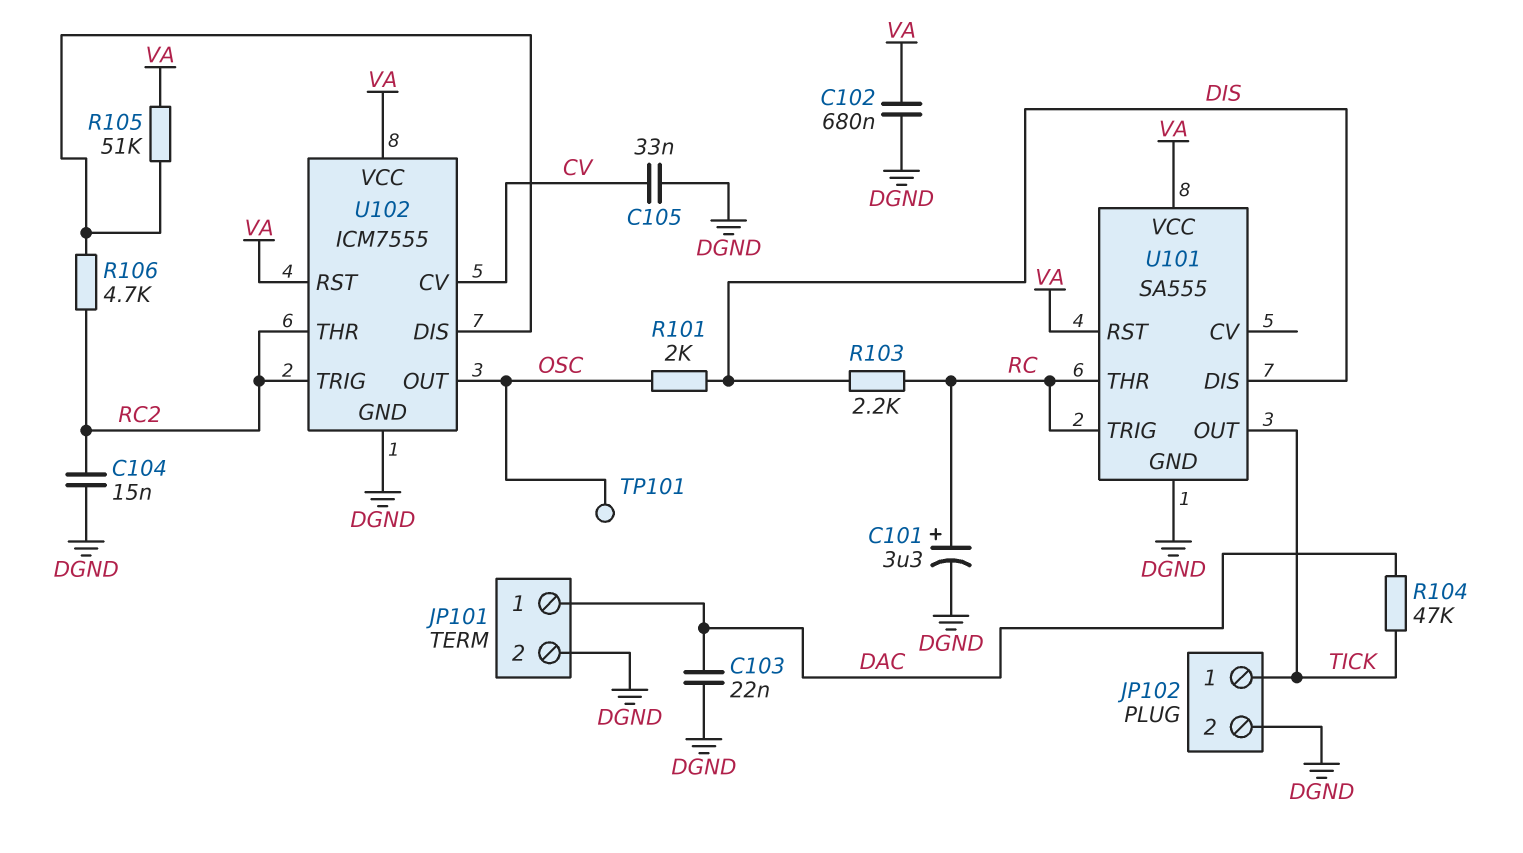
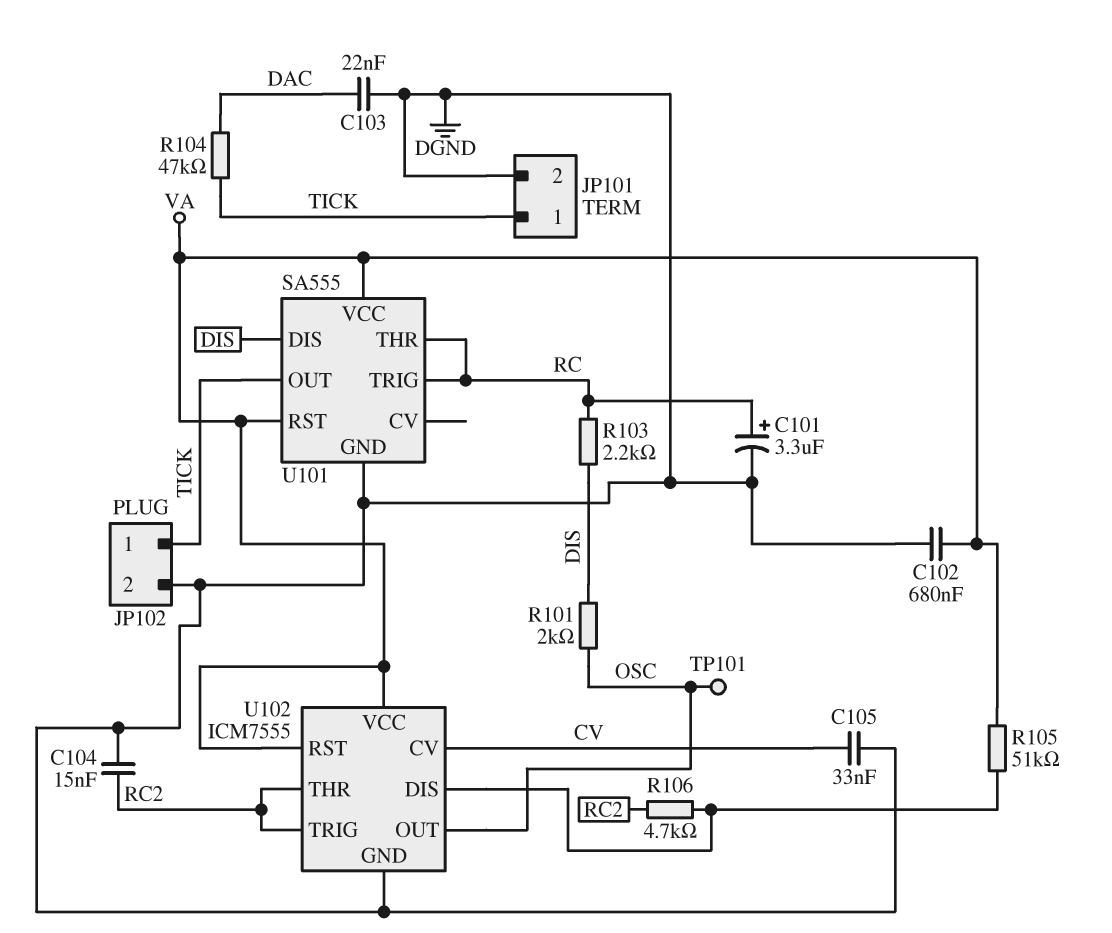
JP101 pin 1: DAC -> TICK

